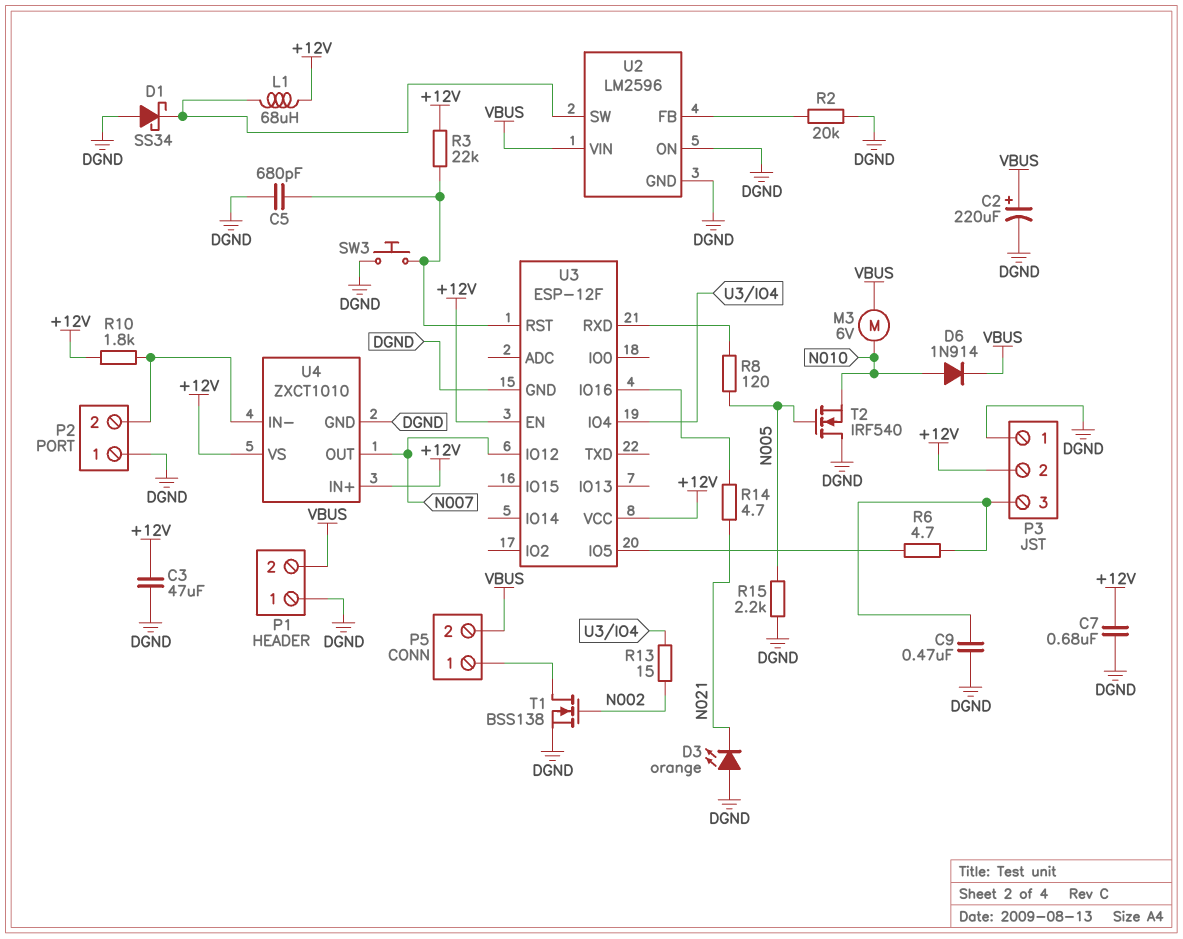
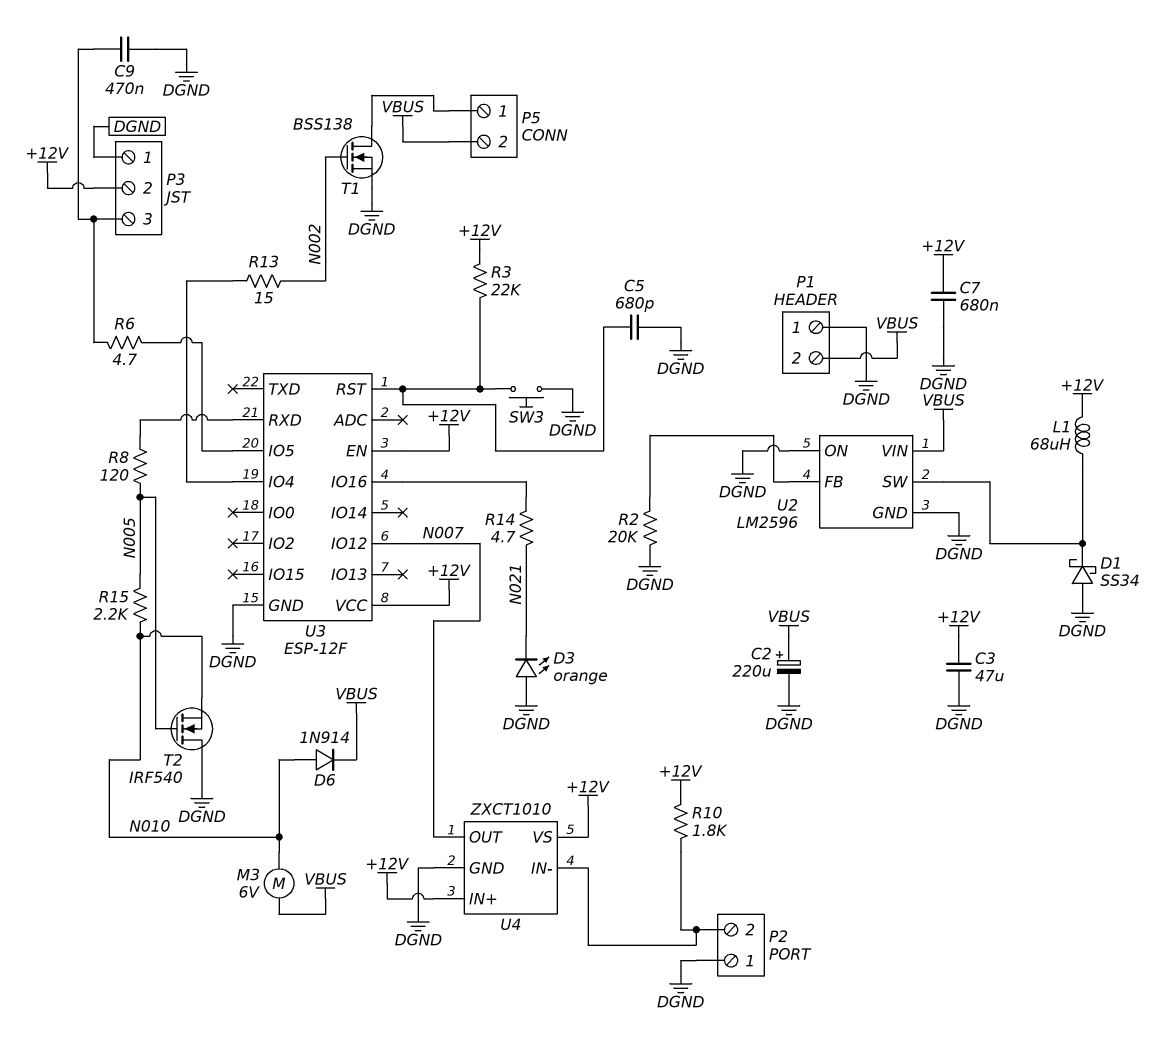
R15: 2.2k (DGND, N005) -> 2.2k (N005, N010)

